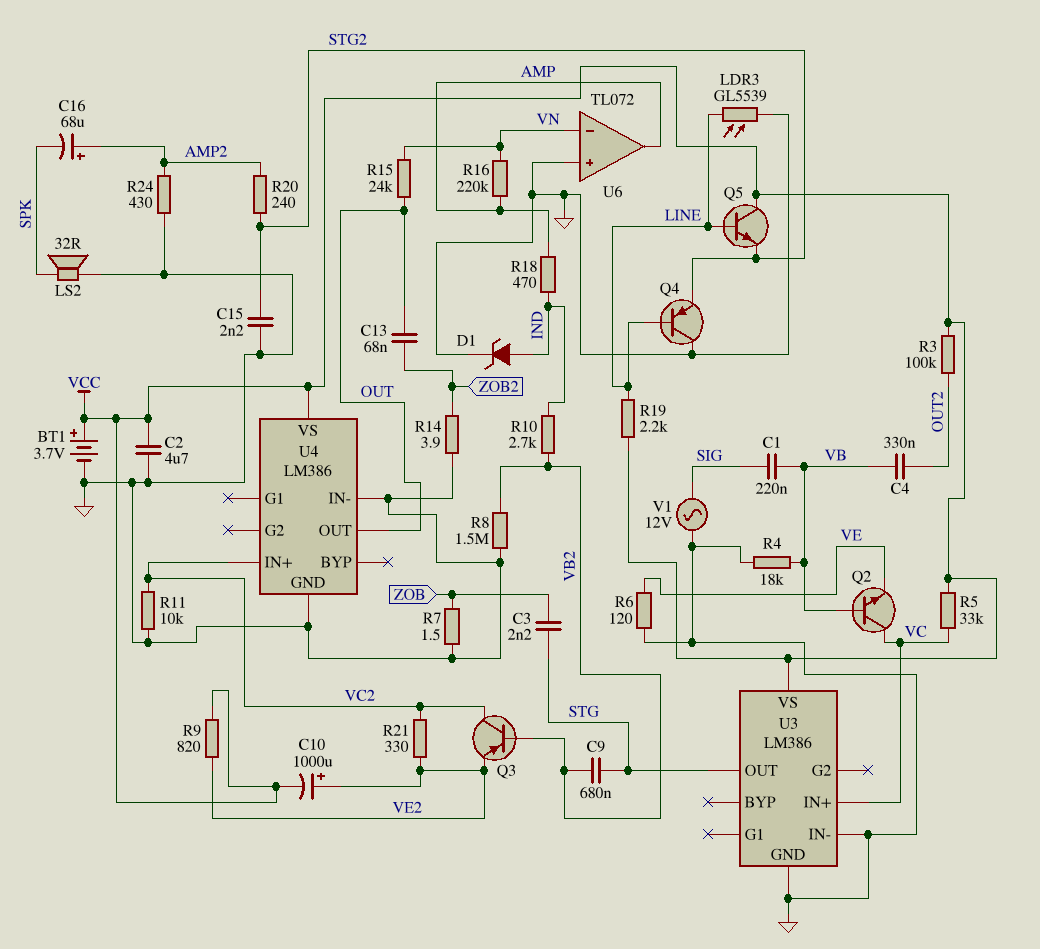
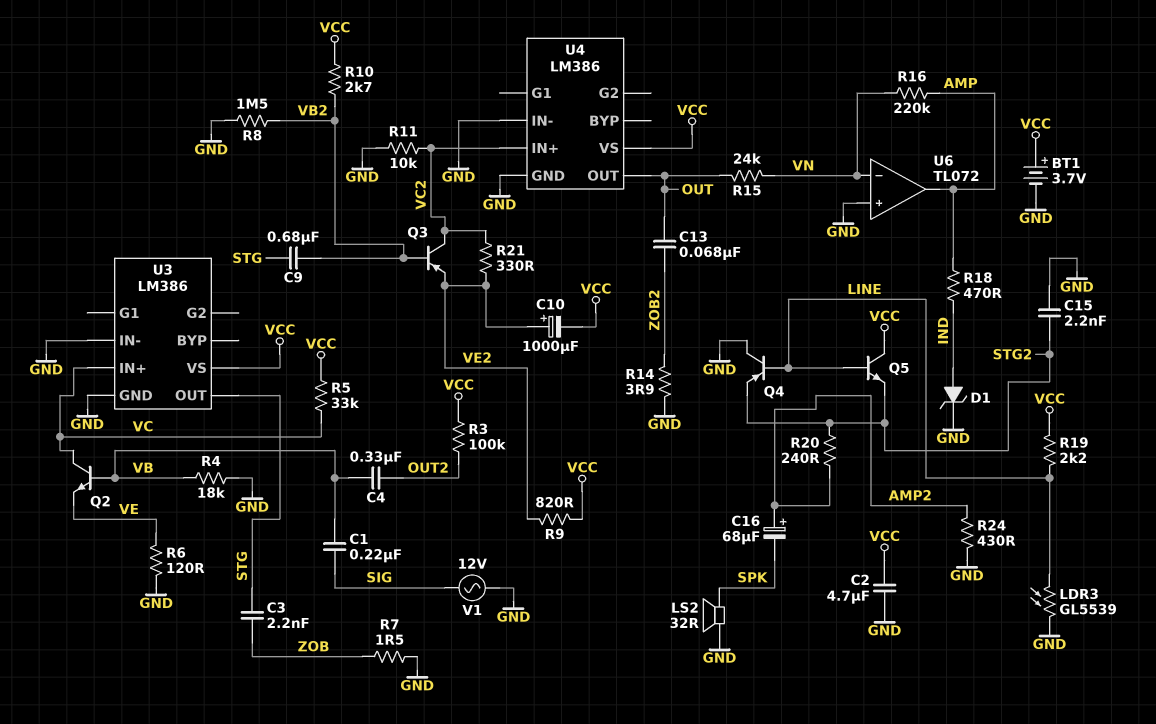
R10: 2.7k (IND, VB2) -> 2.7k (VB2, VCC)

